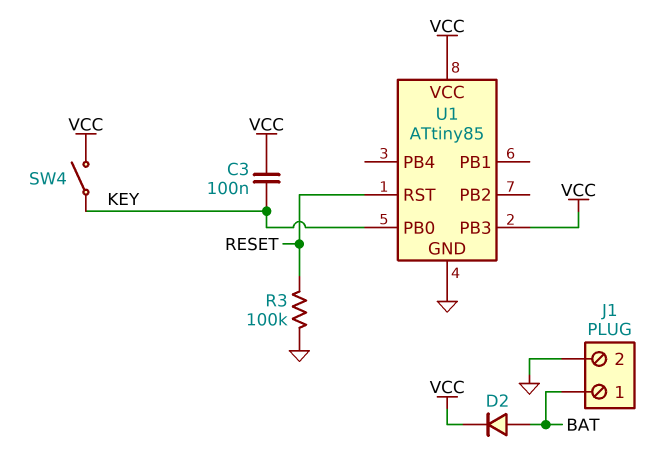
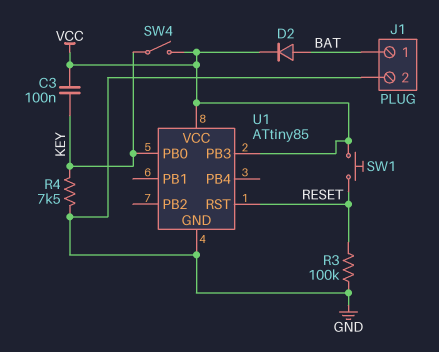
R4: none -> 7.5k (GND, KEY)
SW1: none -> button (RESET, VCC)

